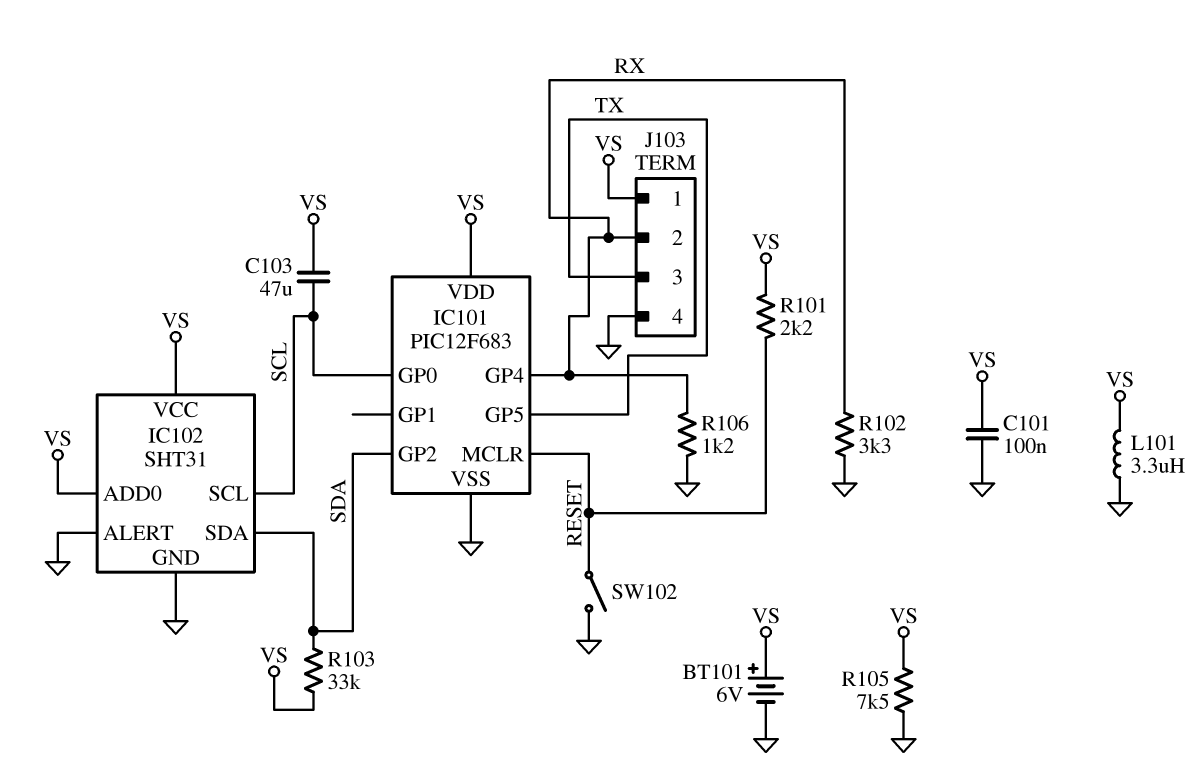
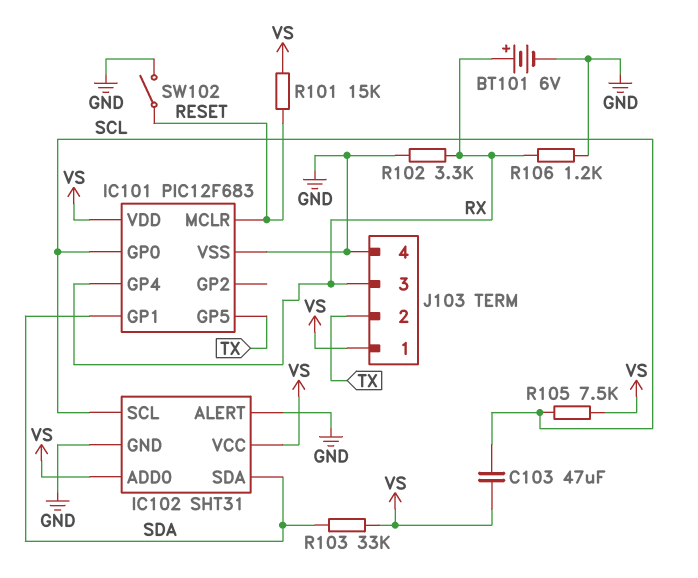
BT101: 6V (plus VS, minus GND) -> 6V (plus RX, minus GND)
C101: 100nF (GND, VS) -> none
IC101 pin GP1: none -> SDA
IC101 pin GP2: SDA -> none
J103 pin 2: RX -> TX
J103 pin 3: TX -> RX
L101: 3.3uH (GND, VS) -> none
R101: 2.2k (RESET, VS) -> 15k (RESET, VS)
R105: 7.5k (GND, VS) -> 7.5k (SCL, VS)

